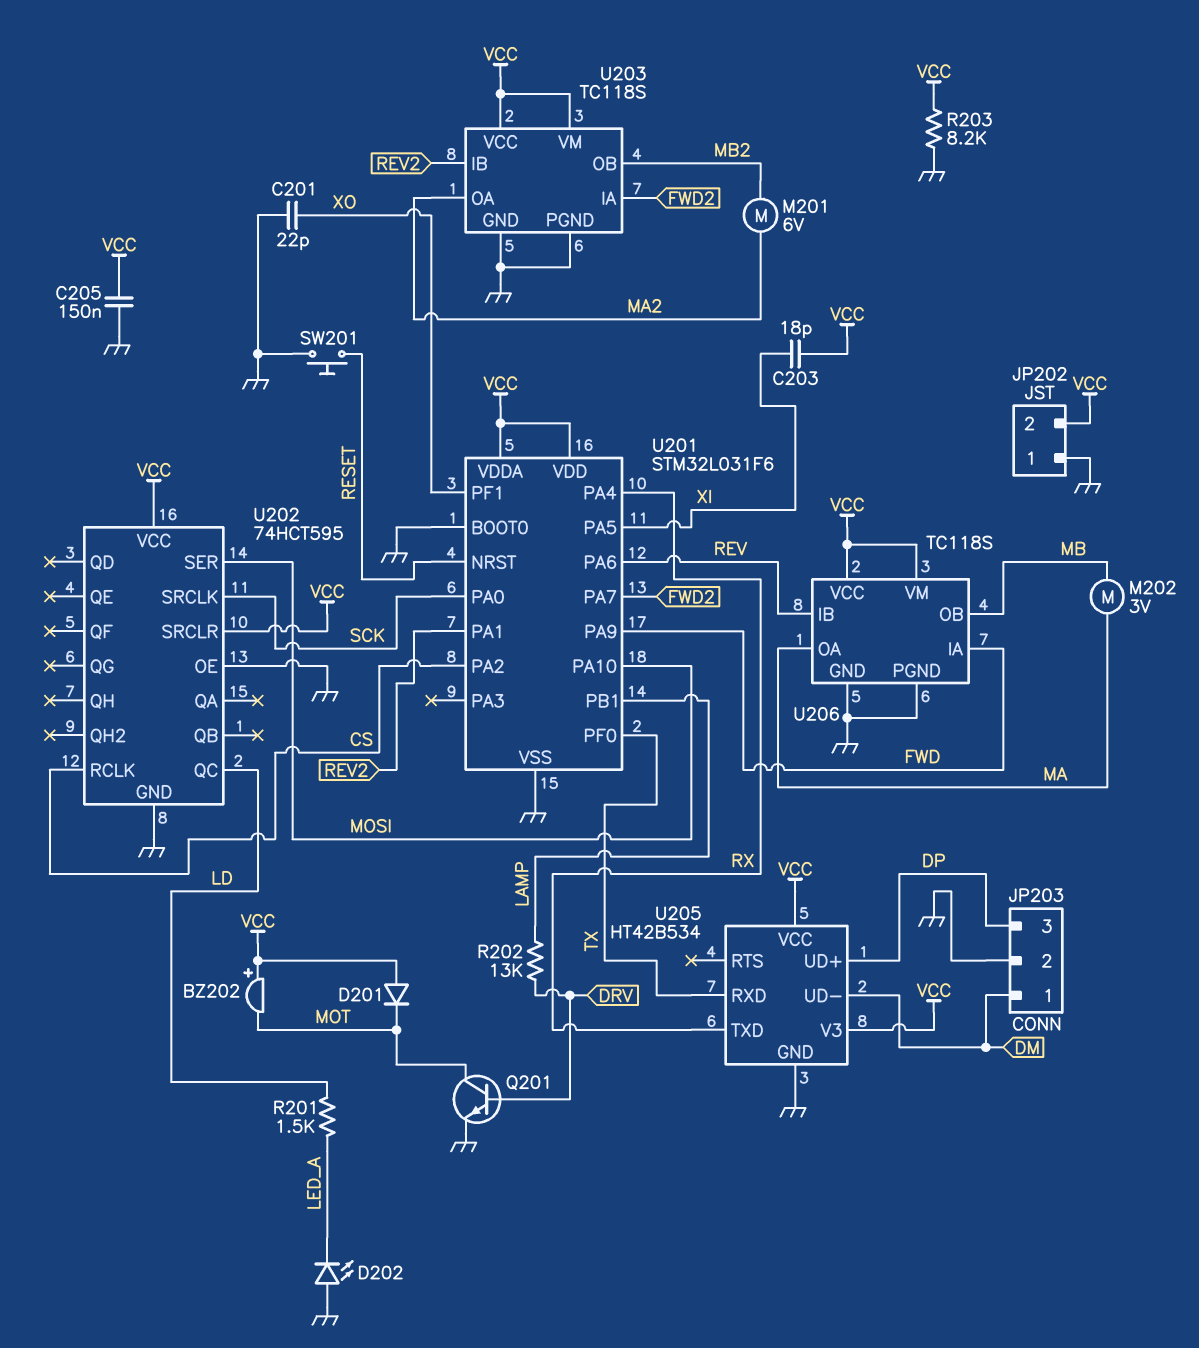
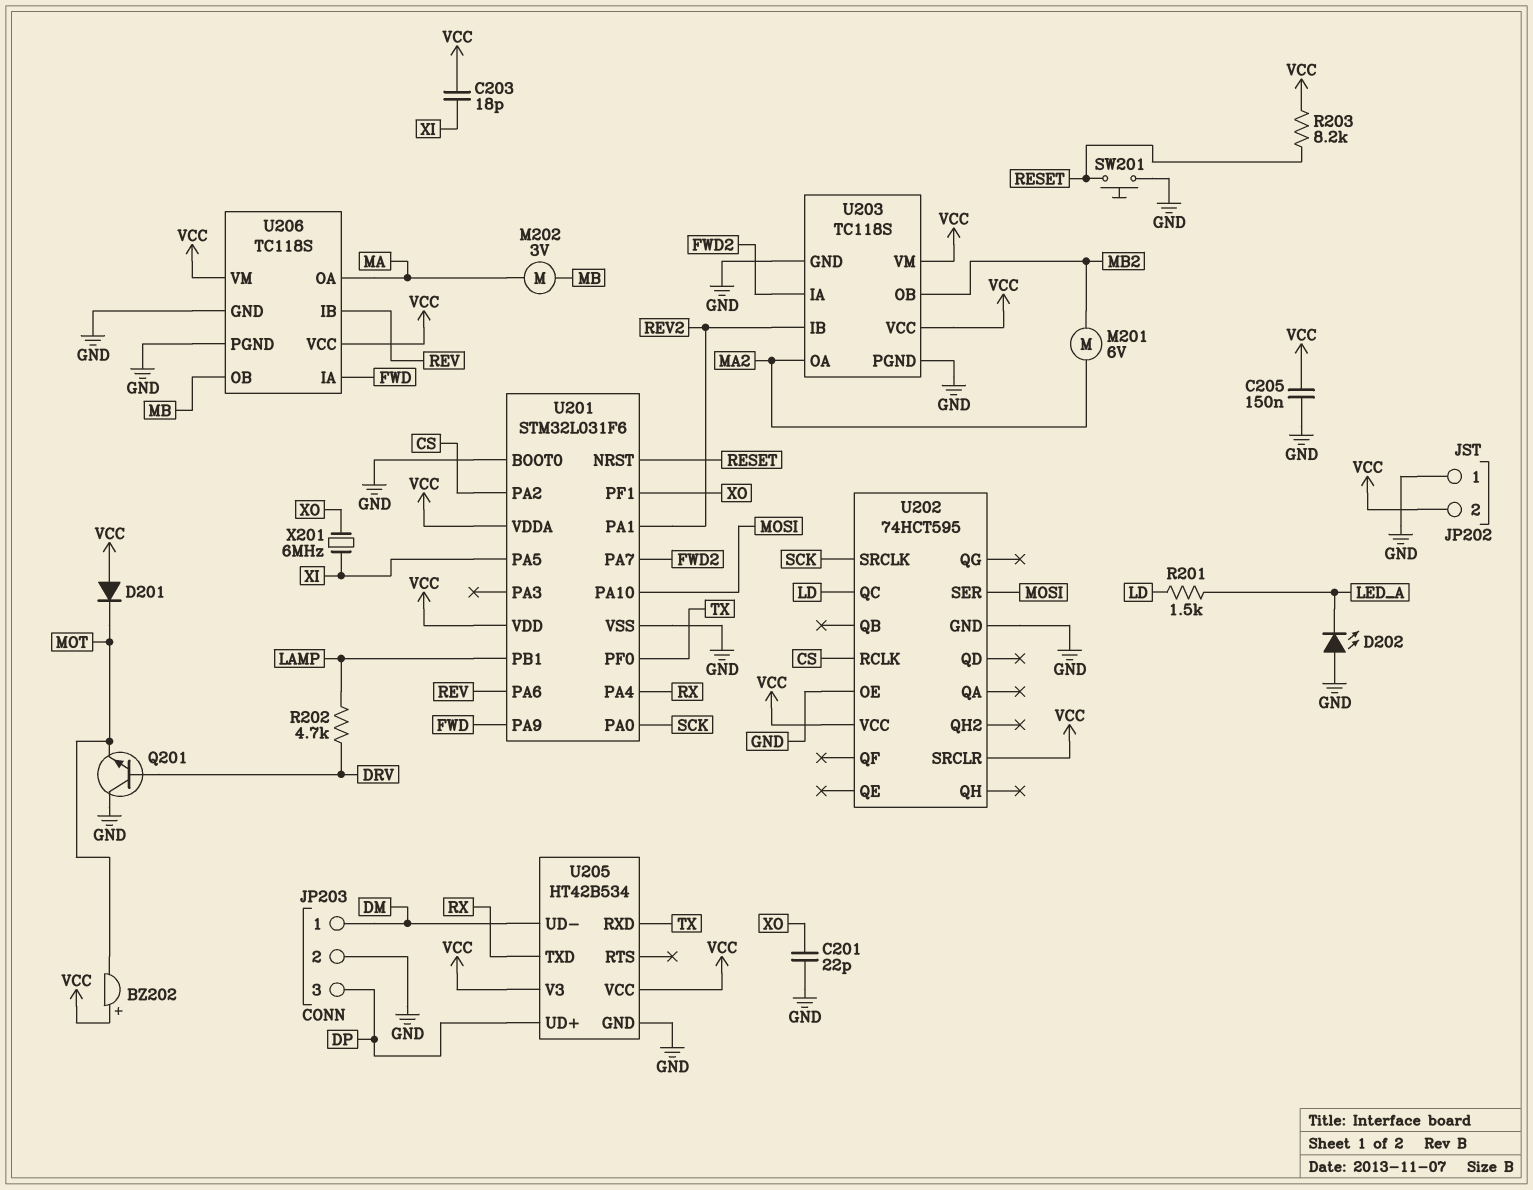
Q201: NPN (B DRV, C MOT, E GND) -> NPN (B DRV, C GND, E MOT)
R202: 13k (DRV, LAMP) -> 4.7k (DRV, LAMP)
R203: 8.2k (GND, VCC) -> 8.2k (RESET, VCC)
X201: none -> 6MHz (XI, XO)

